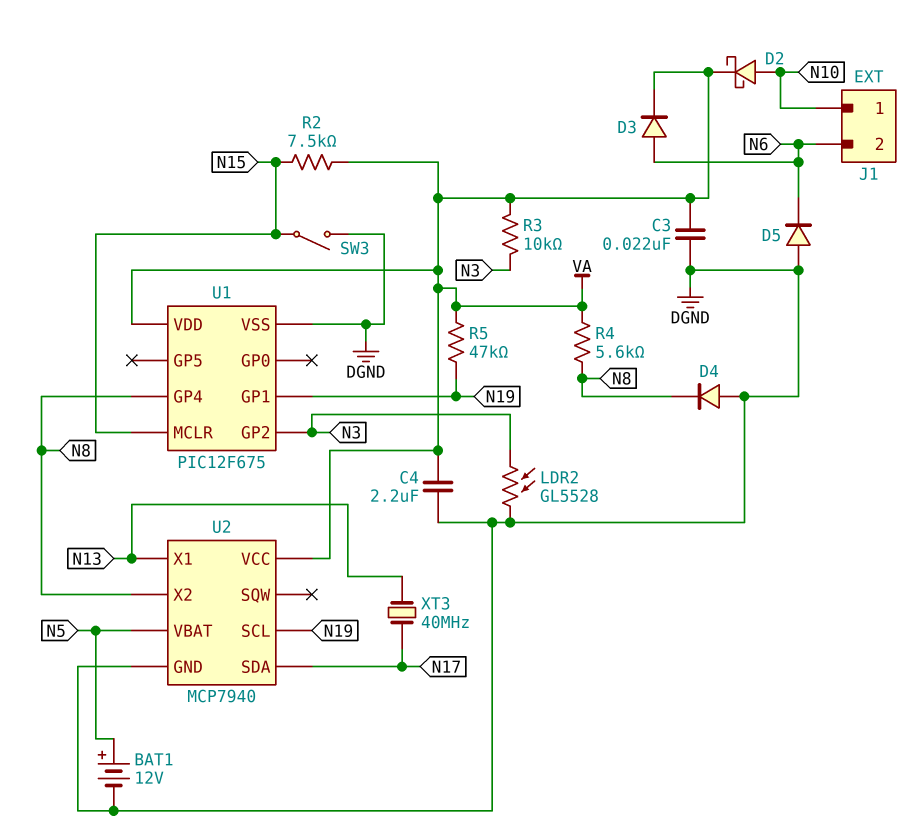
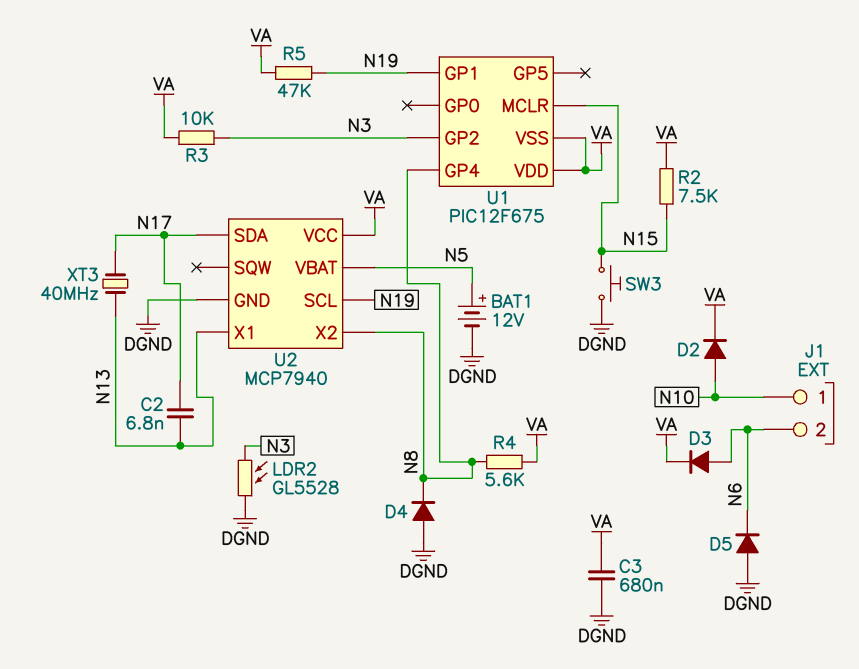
C2: none -> 6.8nF (N13, N17)
C3: 22nF (DGND, VA) -> 680nF (DGND, VA)
C4: 2.2uF (DGND, VA) -> none
D2: schottky (A N10, K VA) -> diode (A N10, K VA)
SW3: switch (DGND, N15) -> button (DGND, N15)
U1 pin VSS: DGND -> VA

